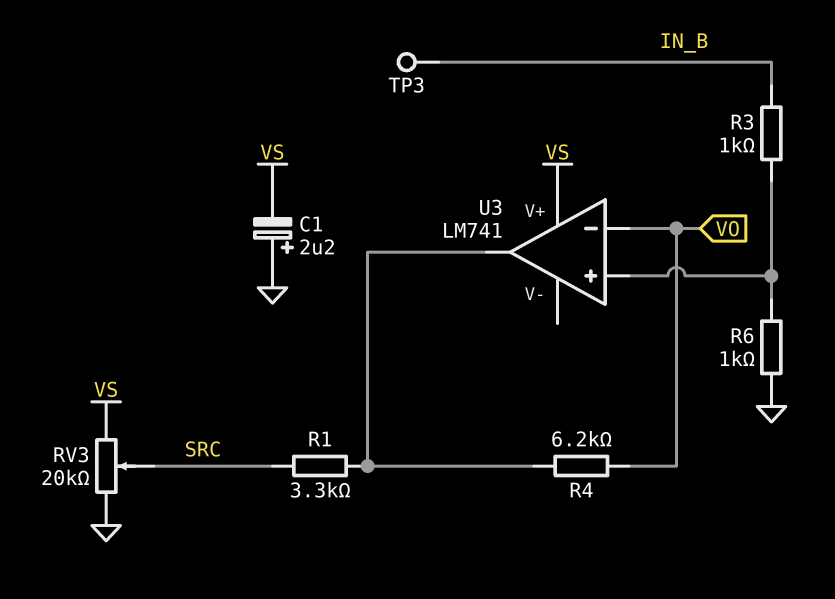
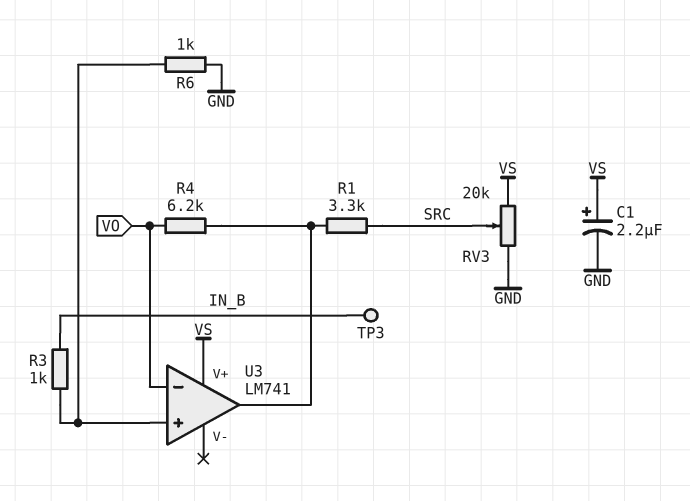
C1: 2.2uF (plus GND, minus VS) -> 2.2uF (plus VS, minus GND)

